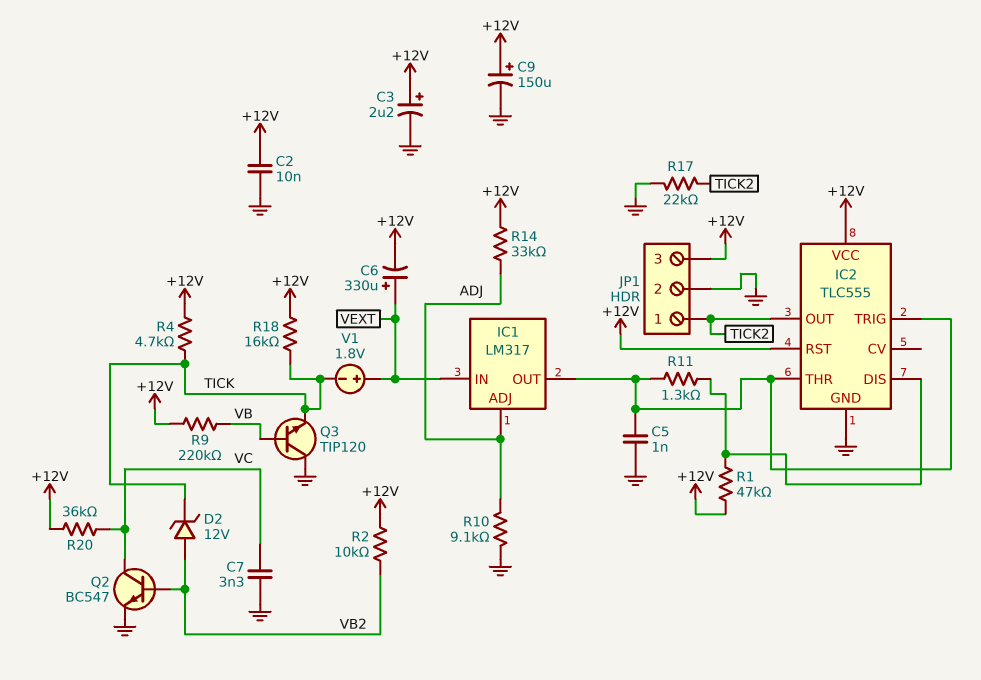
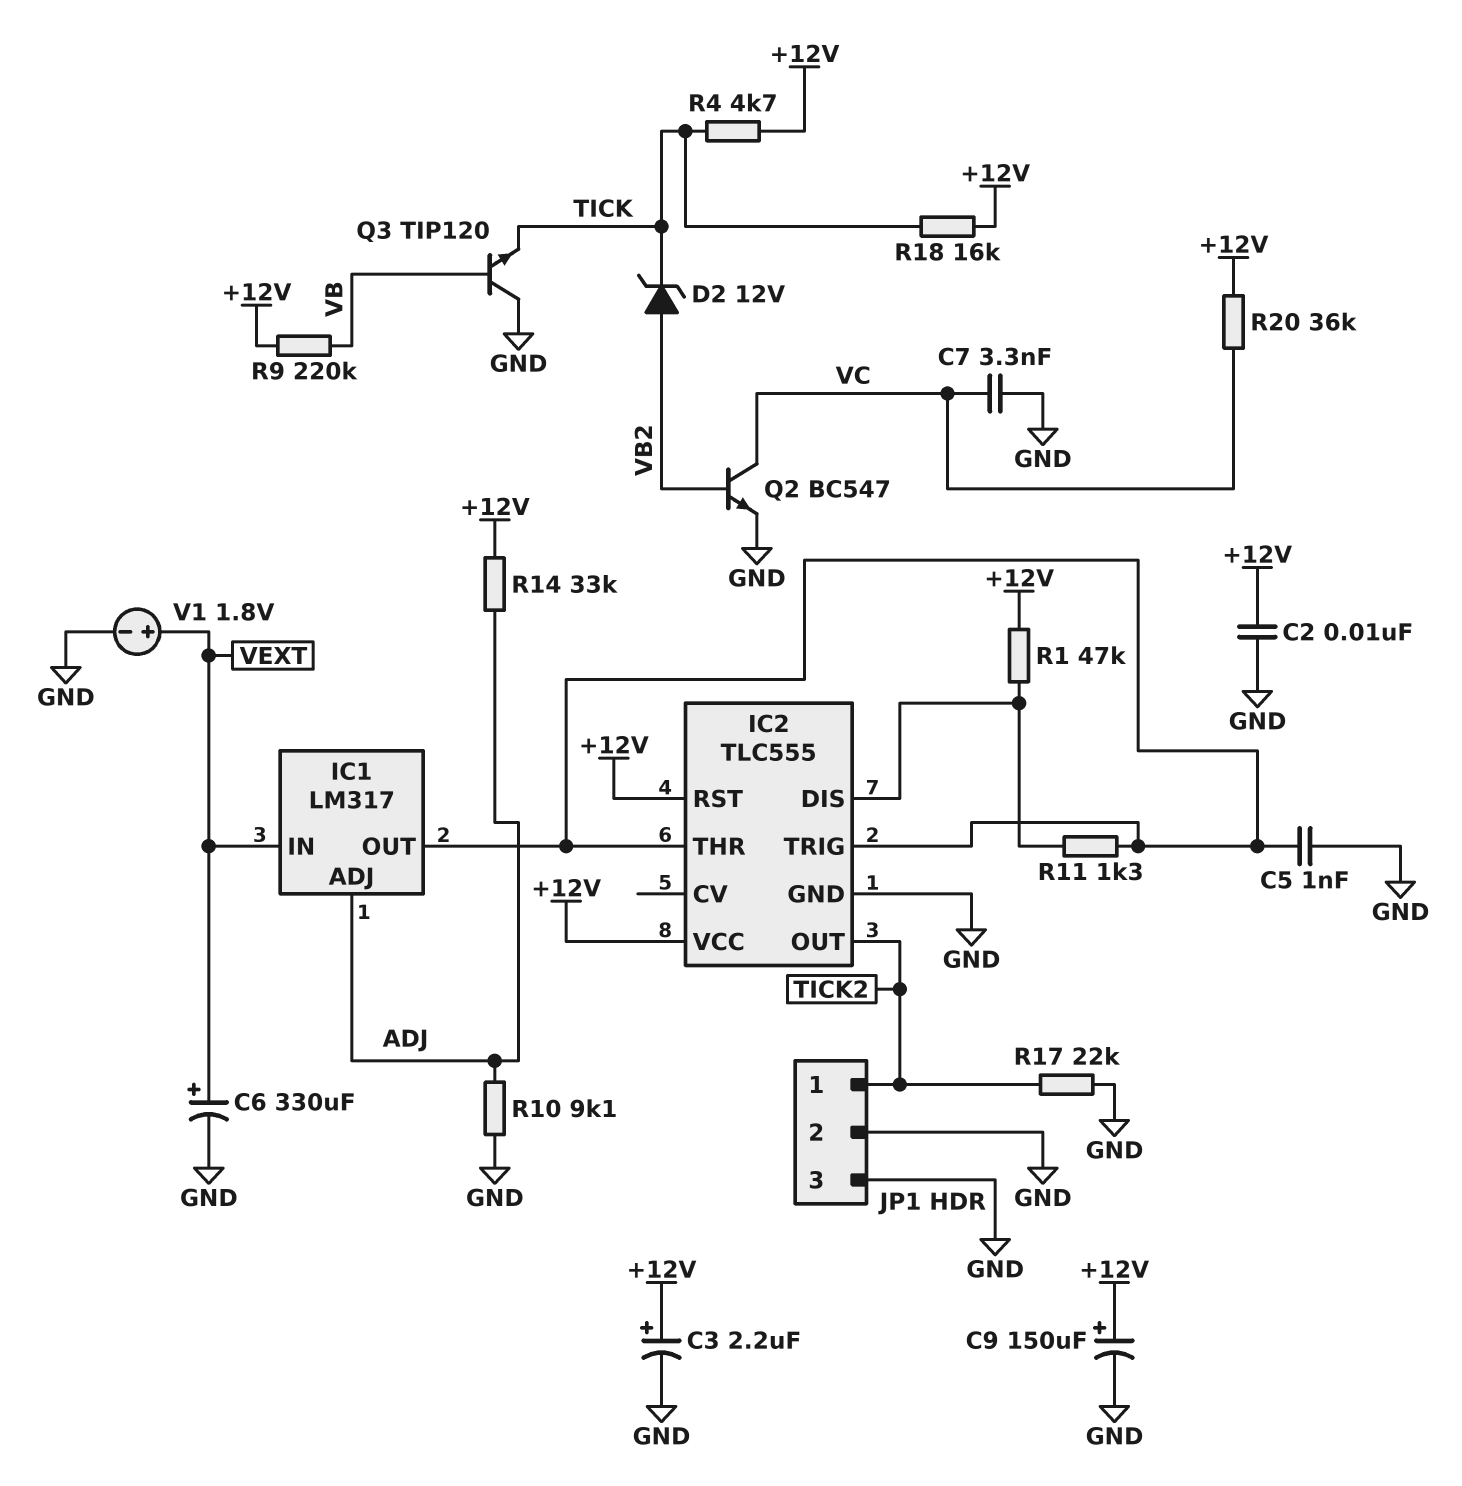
C6: 330uF (plus VEXT, minus +12V) -> 330uF (plus VEXT, minus GND)
JP1 pin 3: +12V -> GND
R2: 10k (+12V, VB2) -> none
V1: 1.8V (plus VEXT, minus TICK) -> 1.8V (plus VEXT, minus GND)

